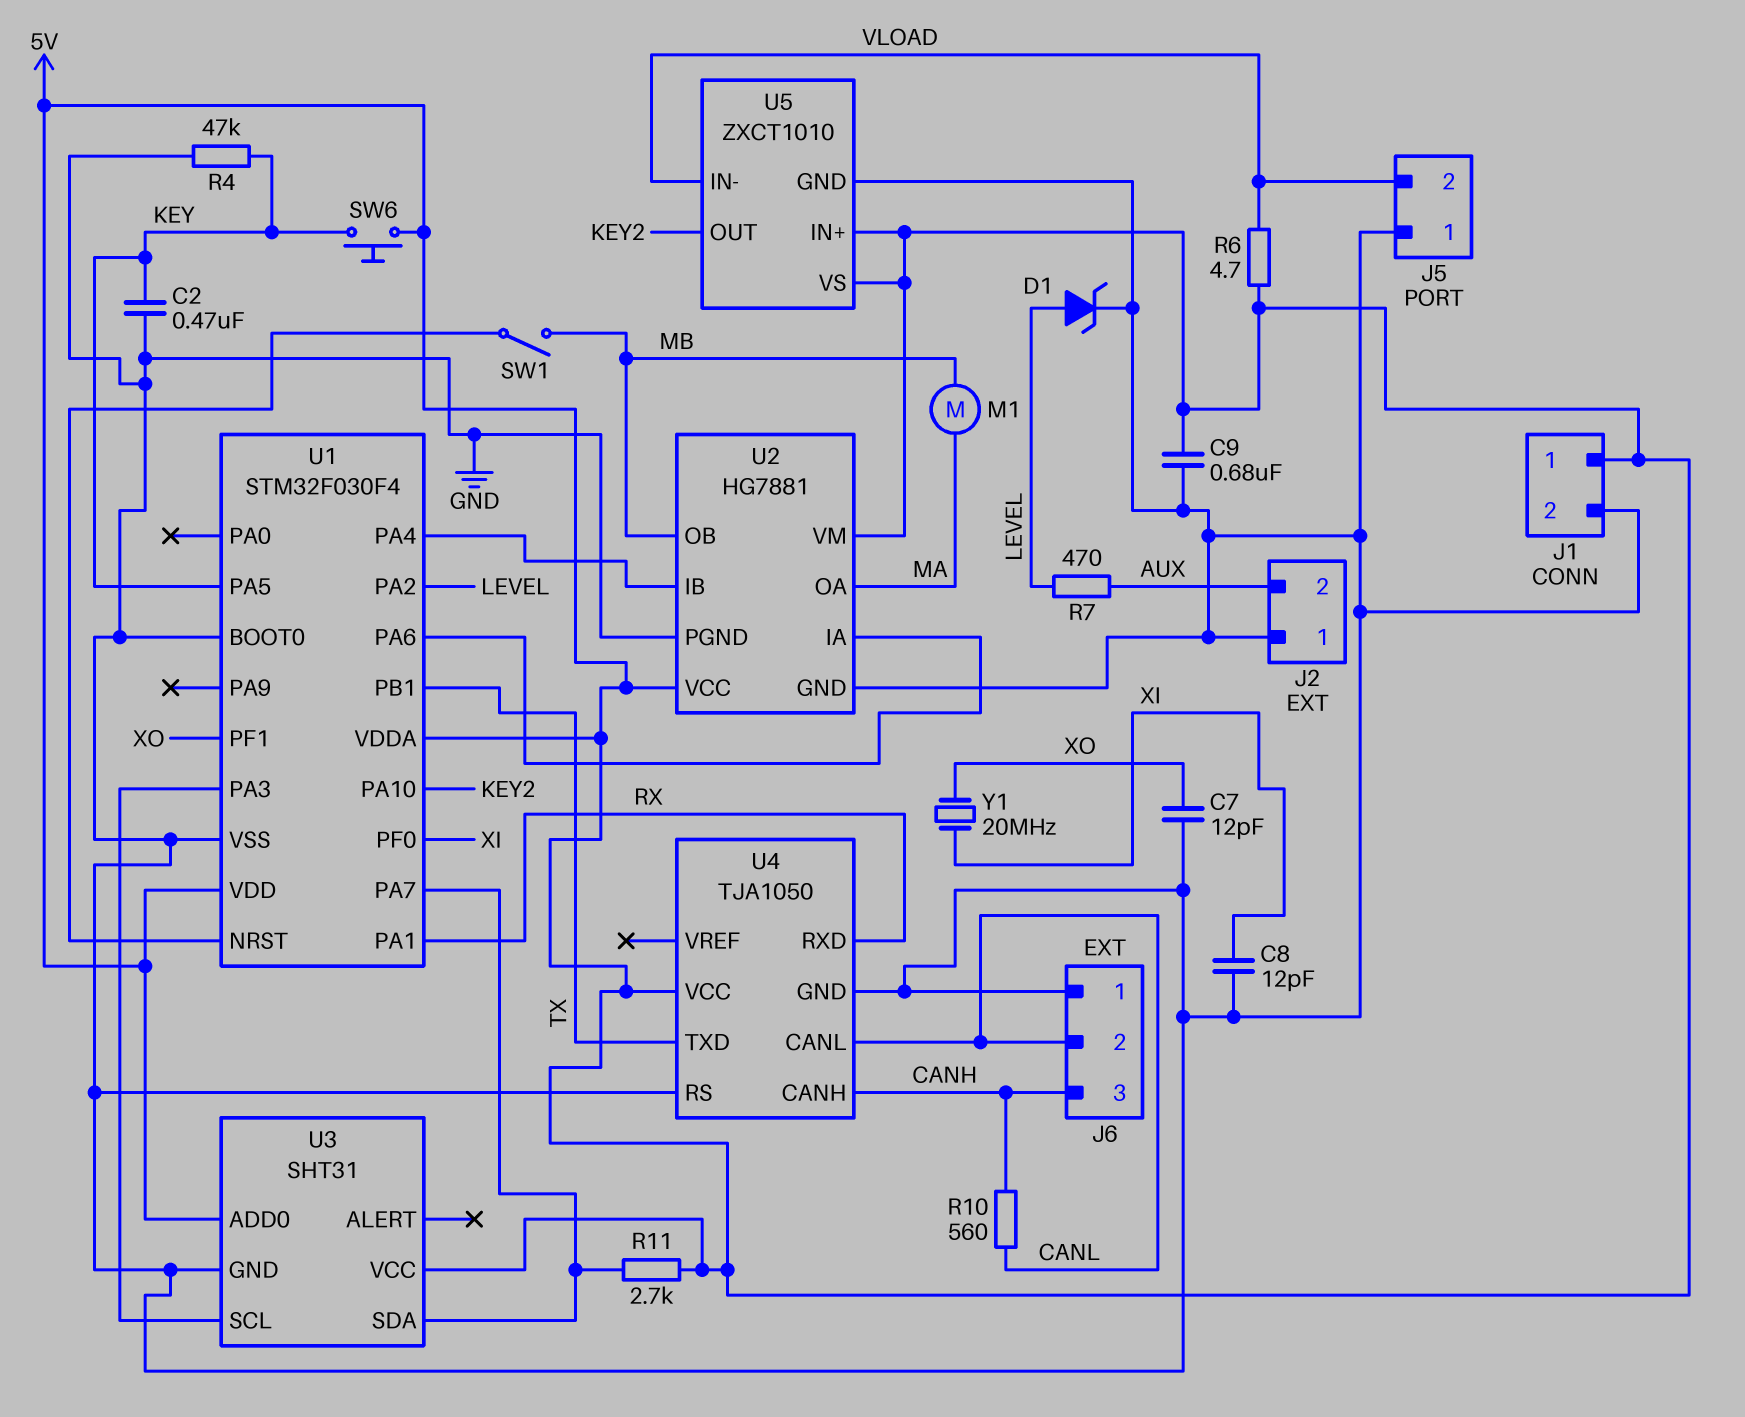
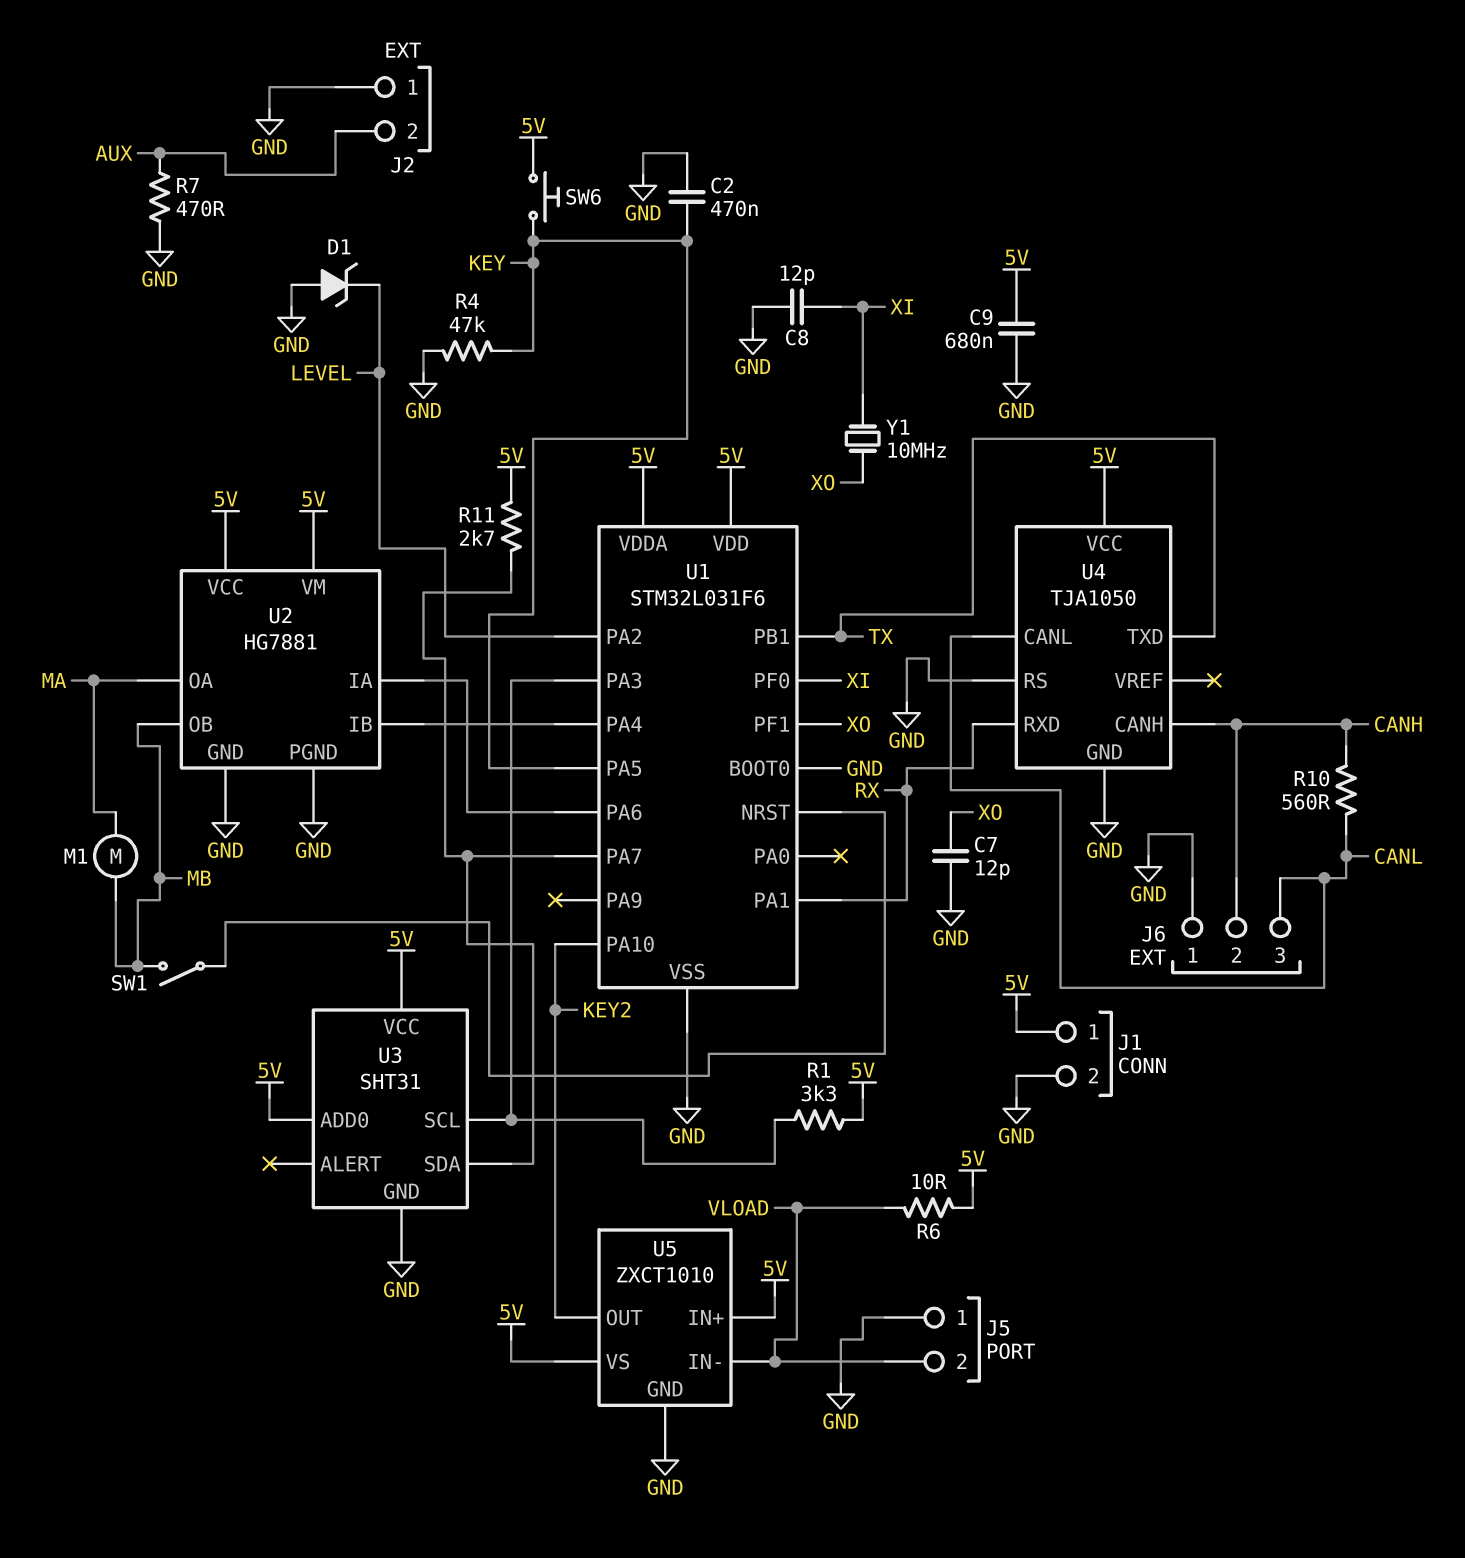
D1: zener (A LEVEL, K GND) -> zener (A GND, K LEVEL)
J6 pin 2: CANL -> CANH
J6 pin 3: CANH -> CANL
R1: none -> 3.3k (5V, U1/PA3)
R6: 4.7 (5V, VLOAD) -> 10 (5V, VLOAD)
R7: 470 (AUX, LEVEL) -> 470 (AUX, GND)
U1: STM32F030F4 -> STM32L031F6
Y1: 20MHz (XI, XO) -> 10MHz (XI, XO)

